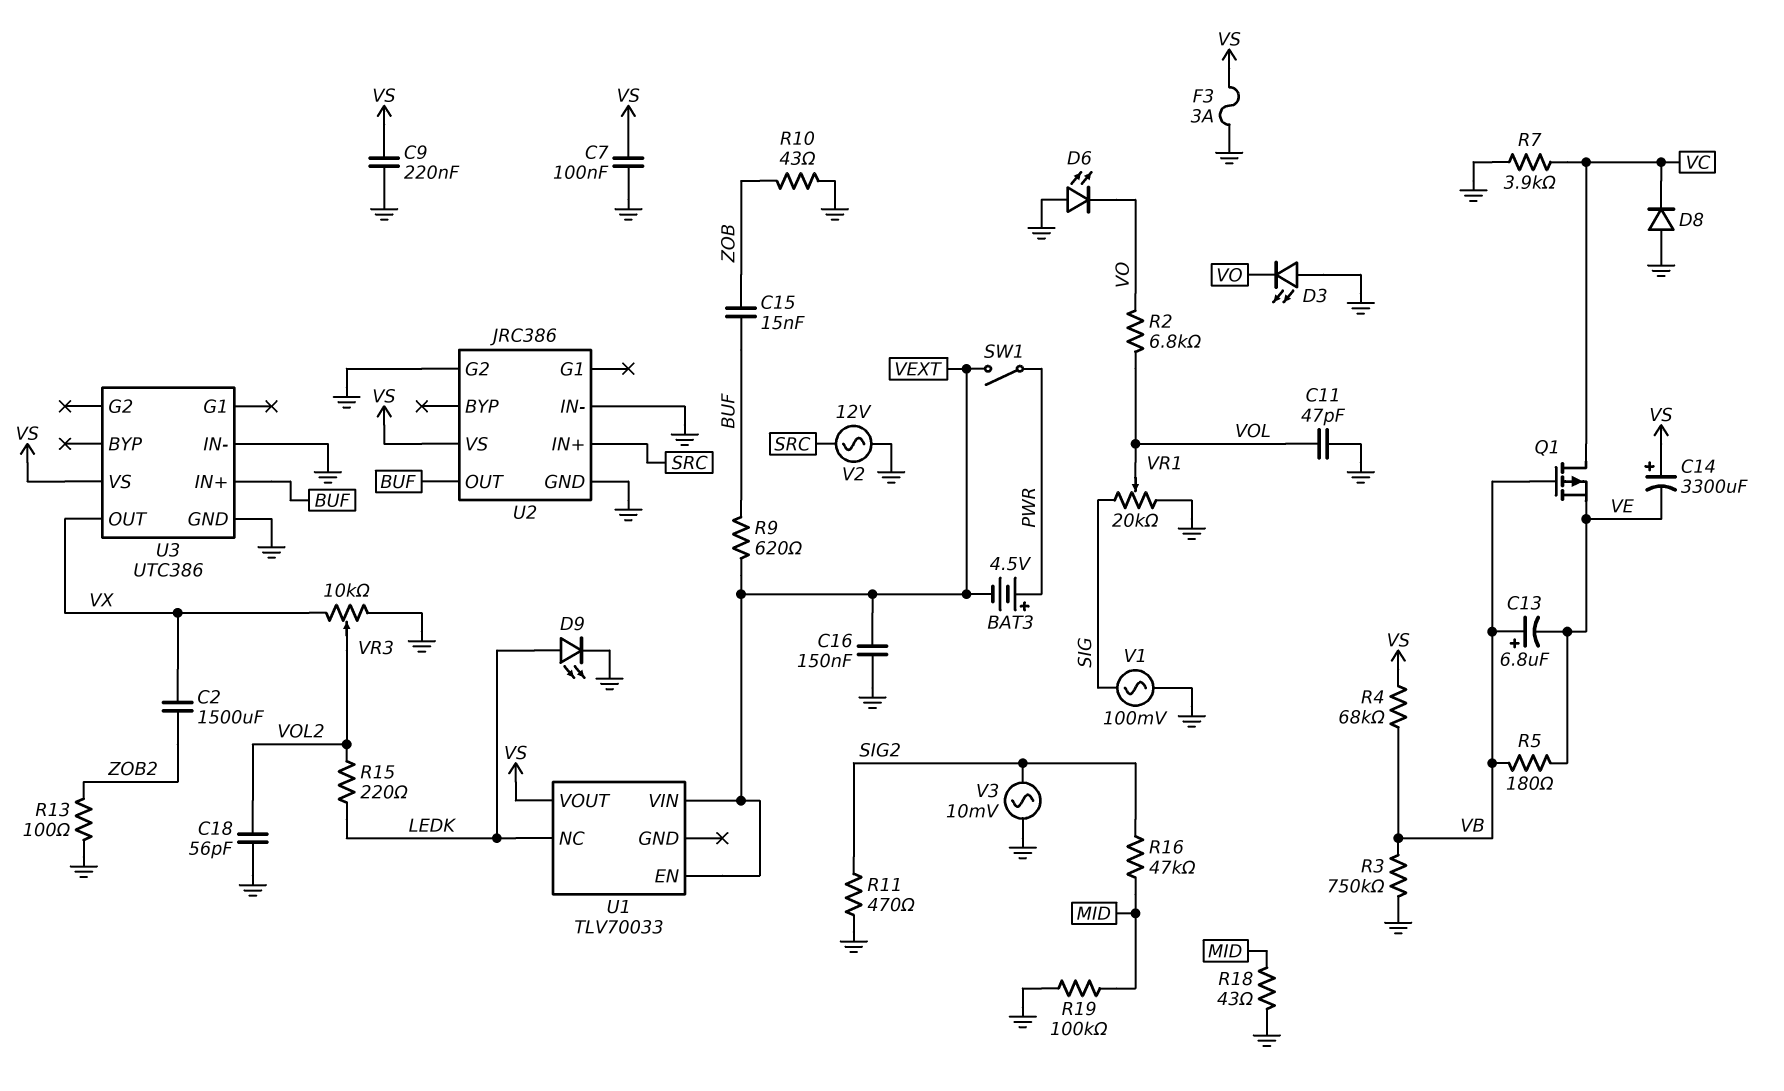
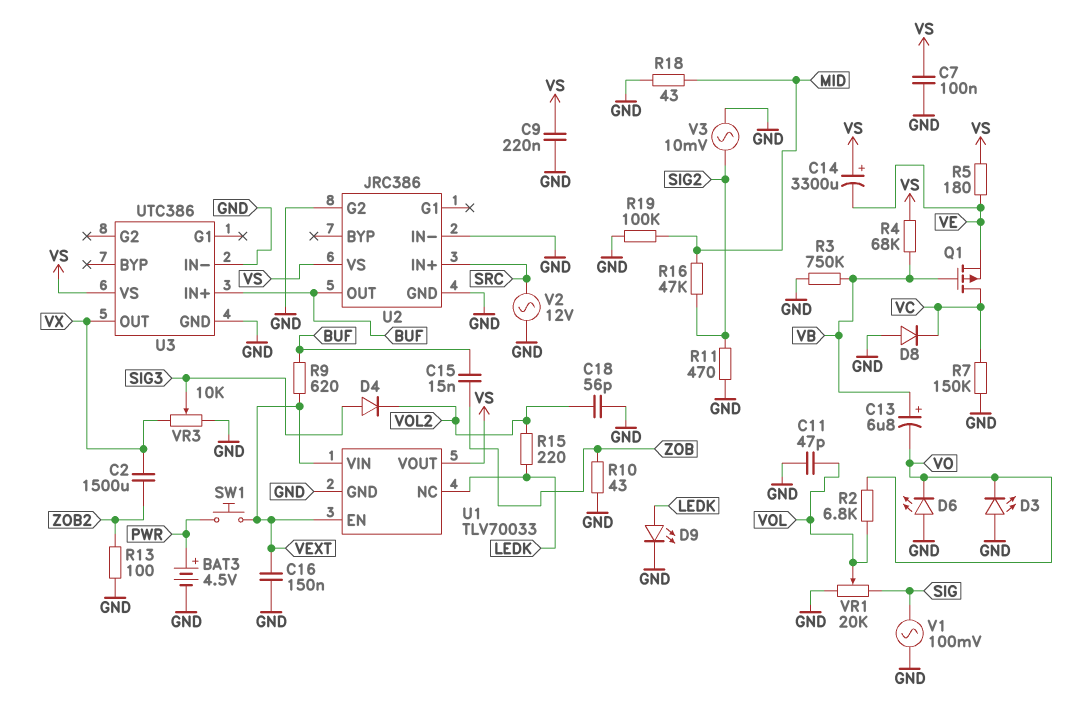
BAT3: 4.5V (plus PWR, minus VEXT) -> 4.5V (plus PWR, minus GND)
C13: 6.8uF (plus VB, minus VE) -> 6.8uF (plus VB, minus VO)
D4: none -> diode (A SIG3, K VOL2)
F3: 3A (GND, VS) -> none
R5: 180 (VB, VE) -> 180 (VE, VS)
R7: 3.9k (GND, VC) -> 150k (GND, VC)
SW1: switch (PWR, VEXT) -> button (PWR, VEXT)
U1 pin GND: none -> GND
VR3: 10k (GND, VX, wiper VOL2) -> 10k (GND, VX, wiper SIG3)

